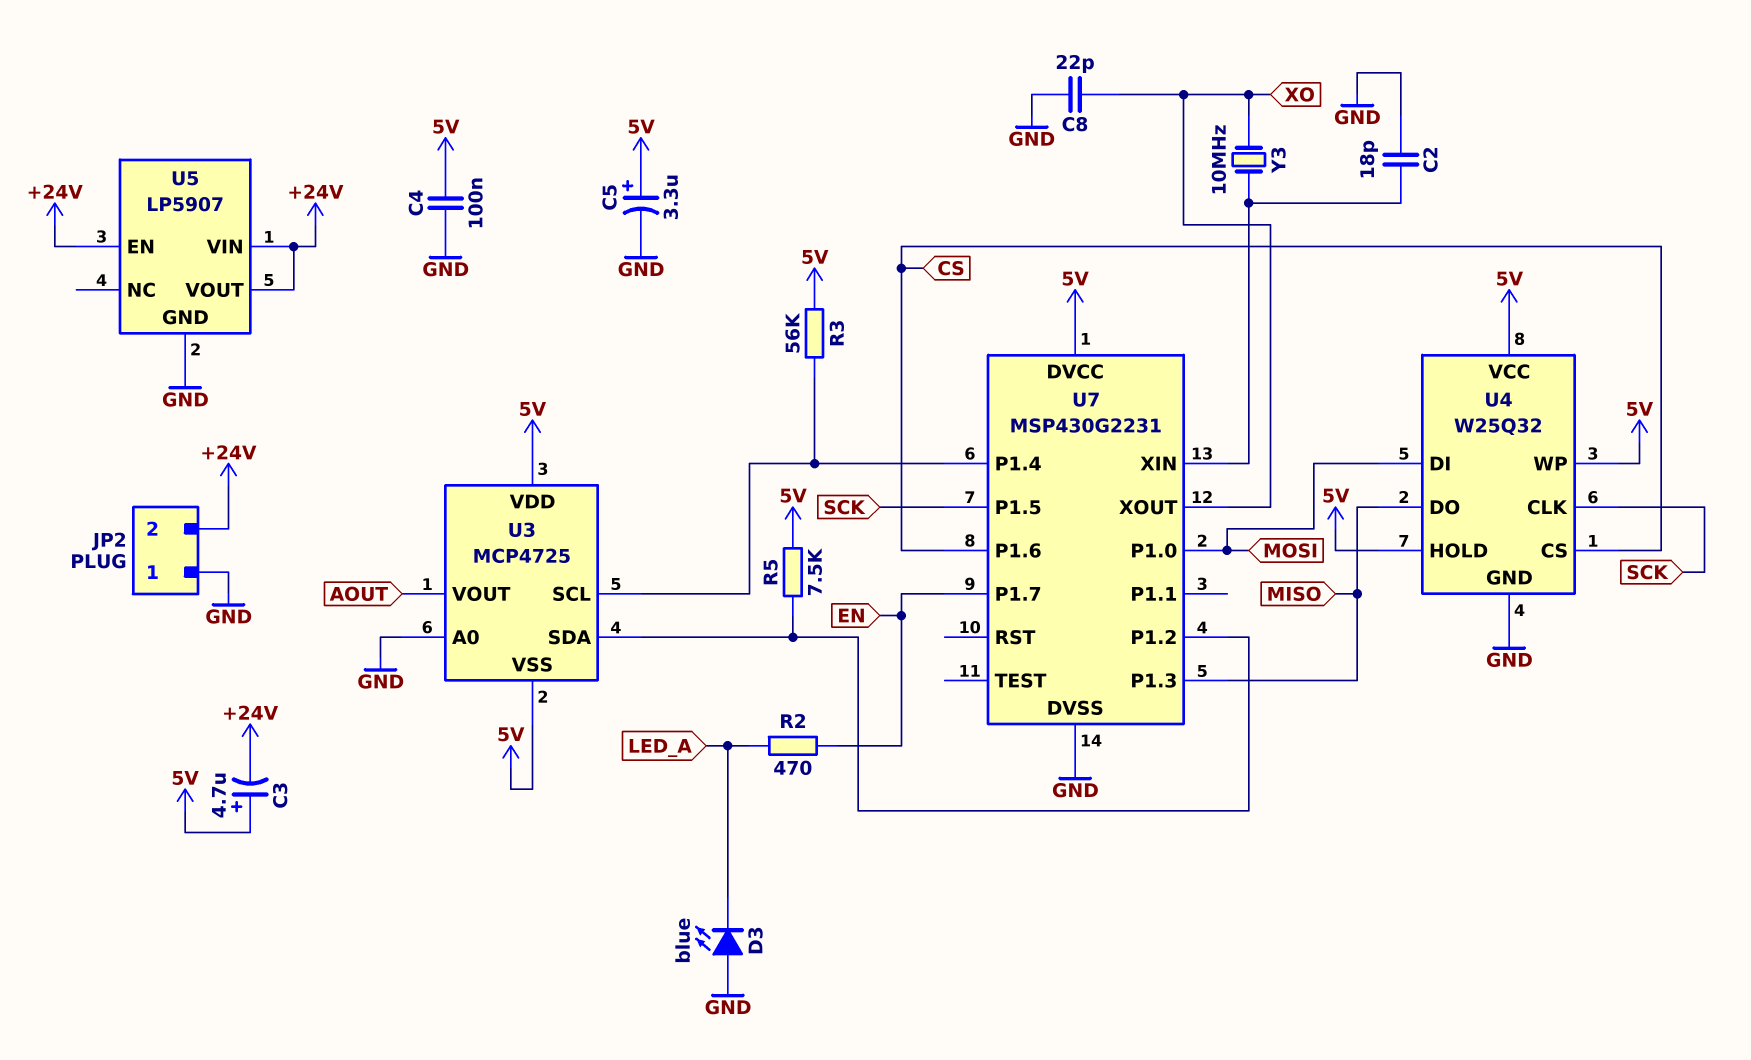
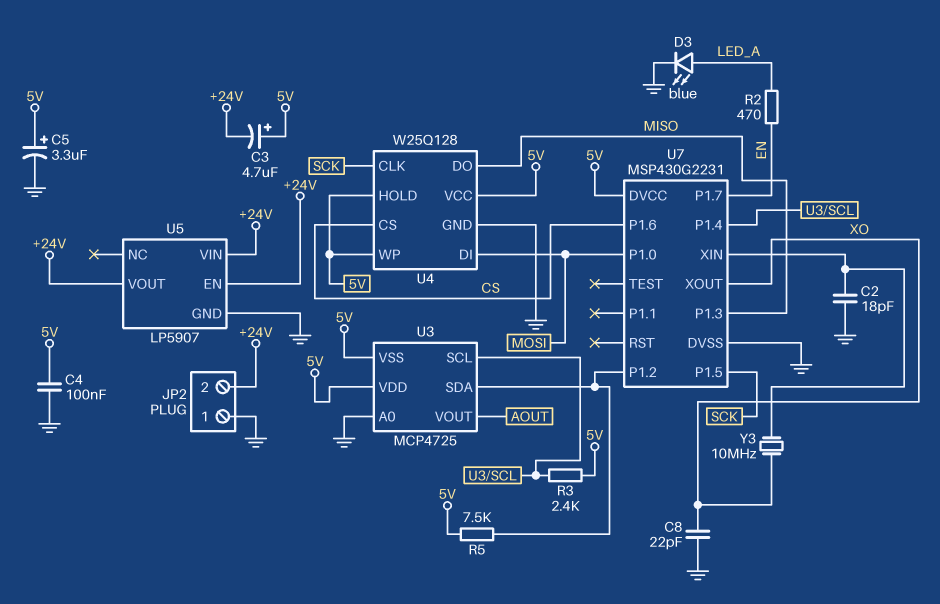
D3: LED blue (A GND, K LED_A) -> LED blue (A LED_A, K GND)
R3: 56k (5V, U3/SCL) -> 2.4k (5V, U3/SCL)
U4: W25Q32 -> W25Q128

